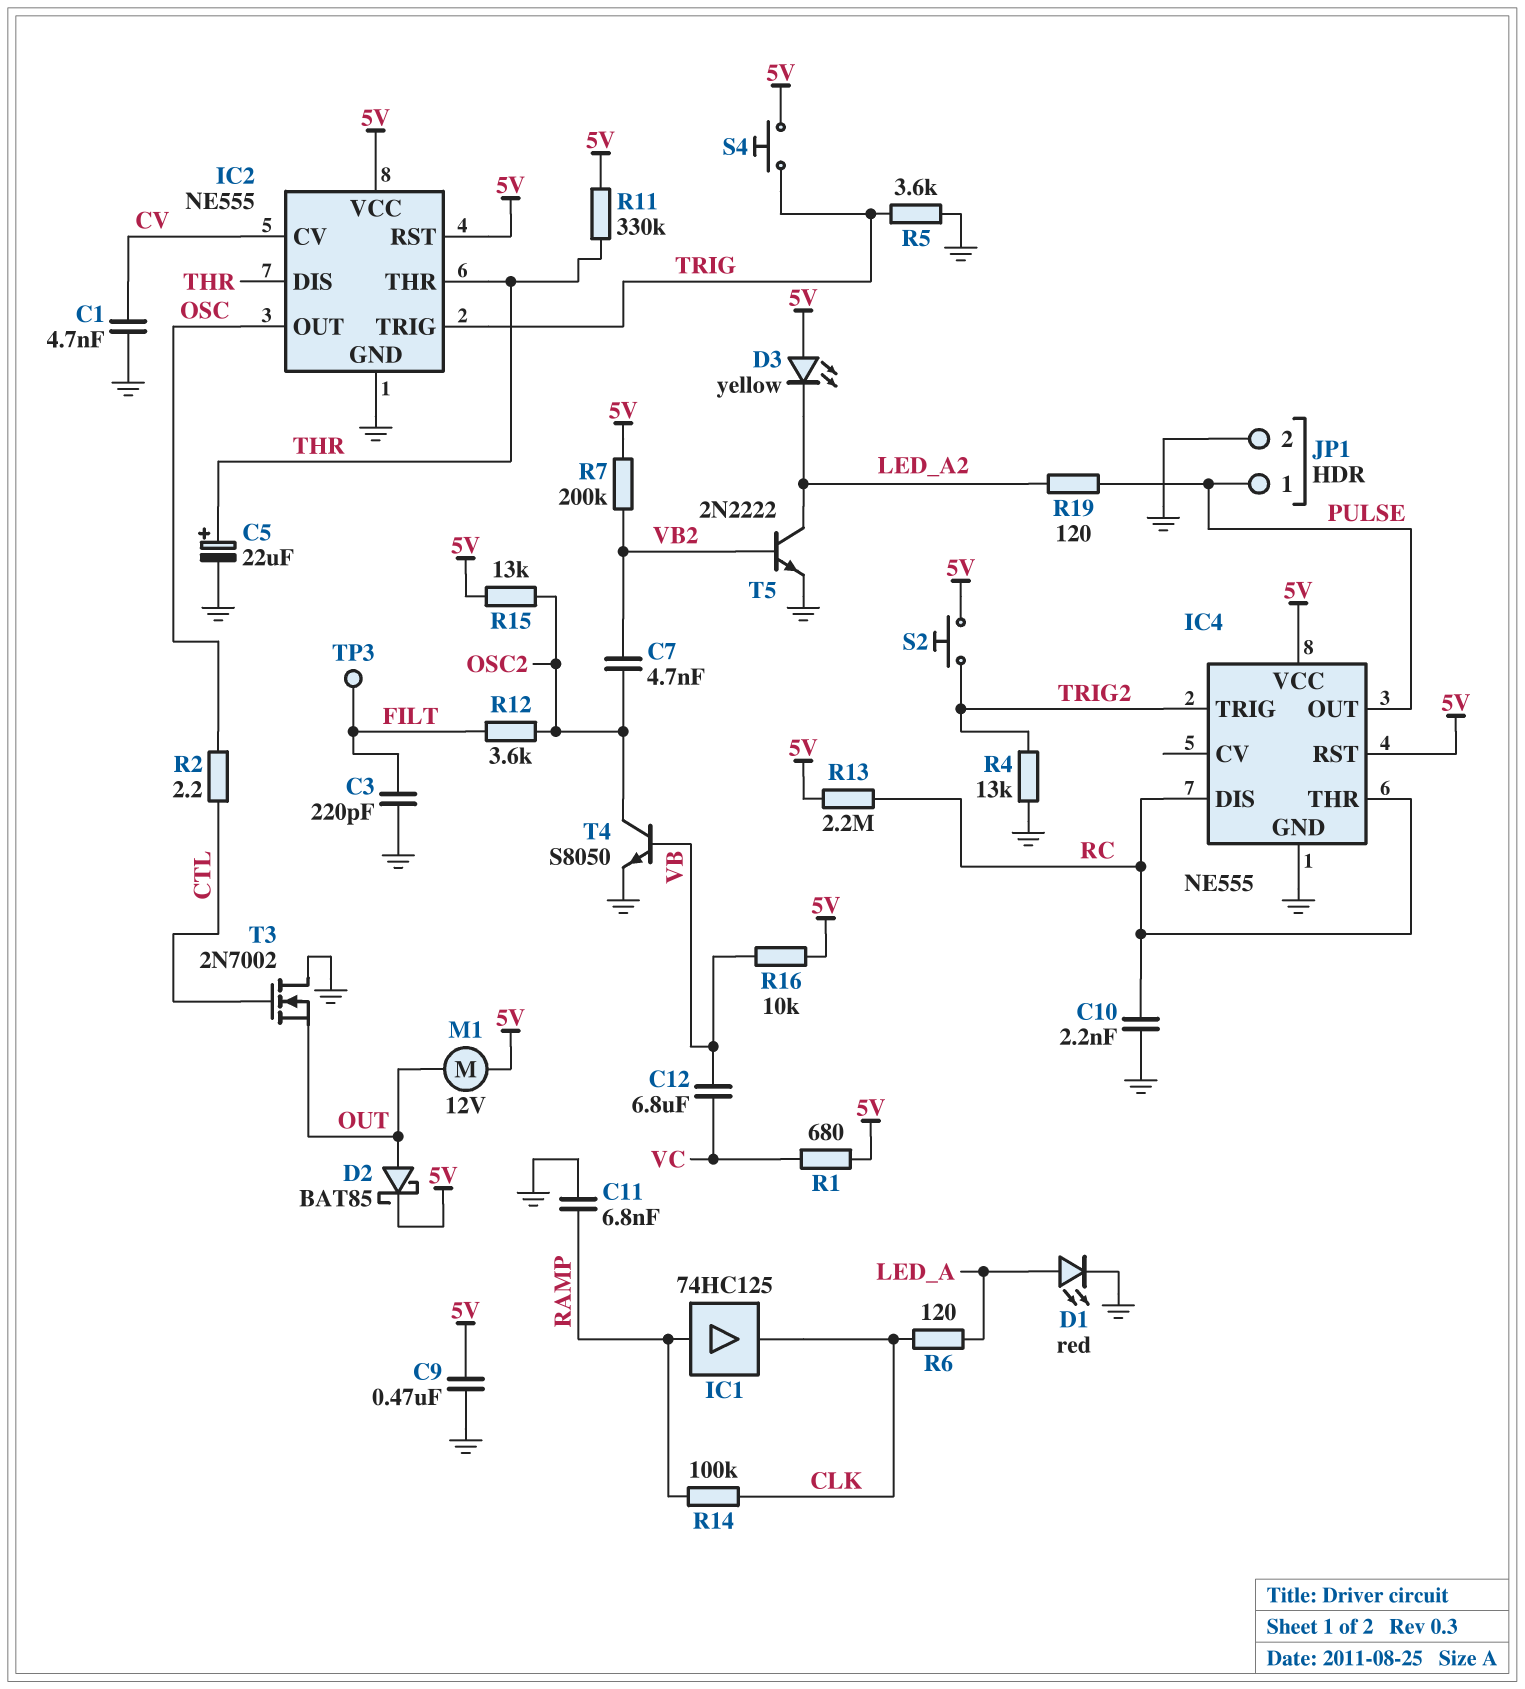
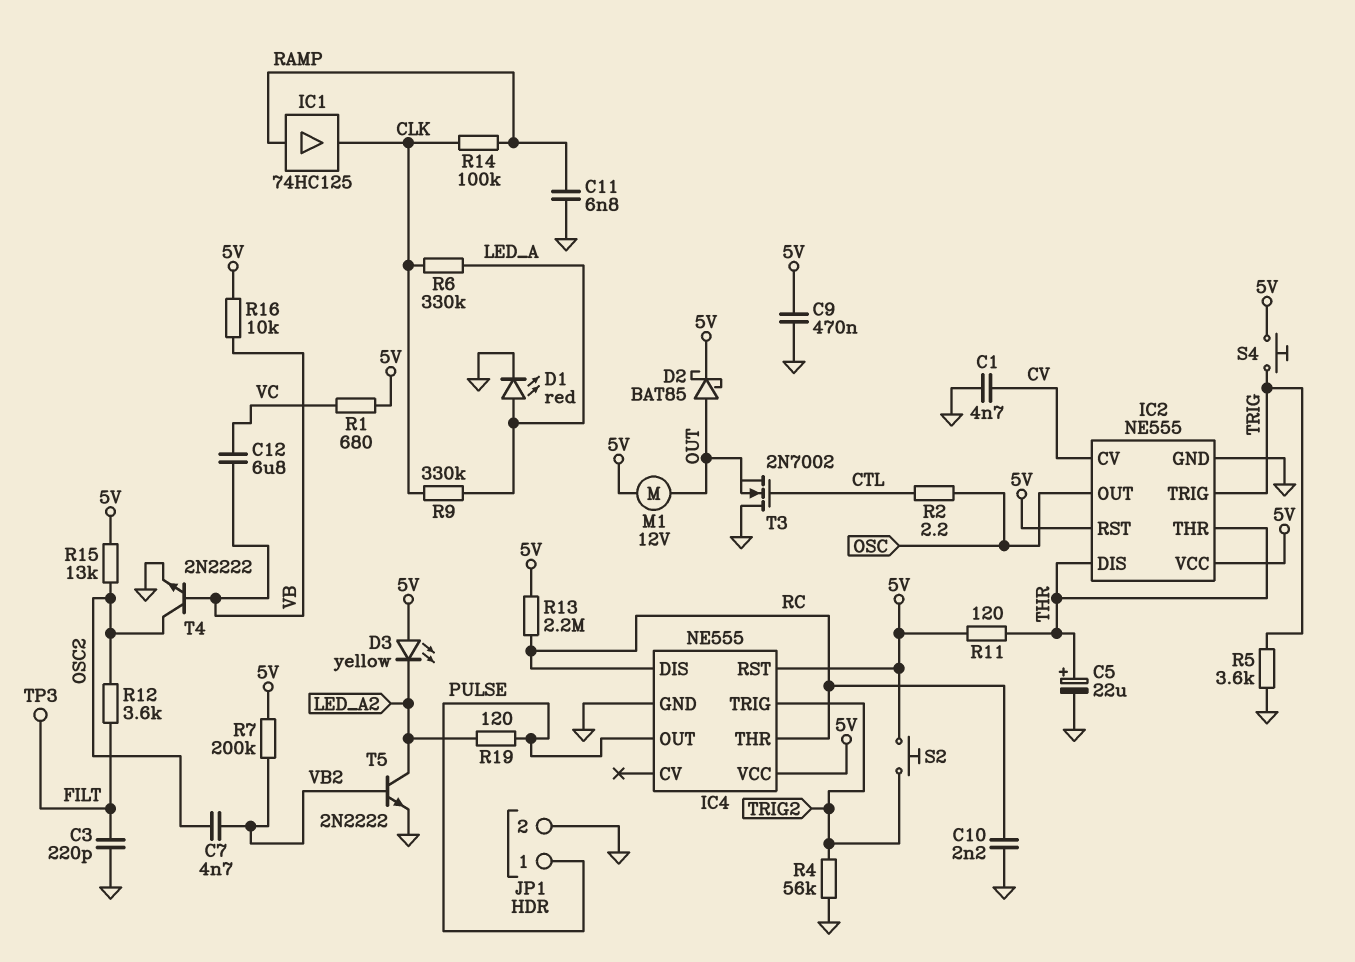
R4: 13k (GND, TRIG2) -> 56k (GND, TRIG2)
R6: 120 (CLK, LED_A) -> 330k (CLK, LED_A)
R9: none -> 330k (CLK, LED_A)
R11: 330k (5V, THR) -> 120 (5V, THR)
T4: NPN S8050 (B VB, C OSC2, E GND) -> NPN 2N2222 (B VB, C OSC2, E GND)

